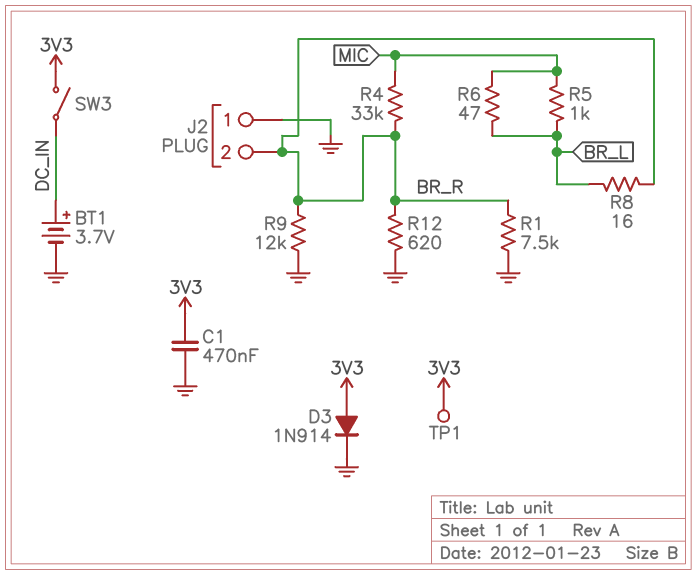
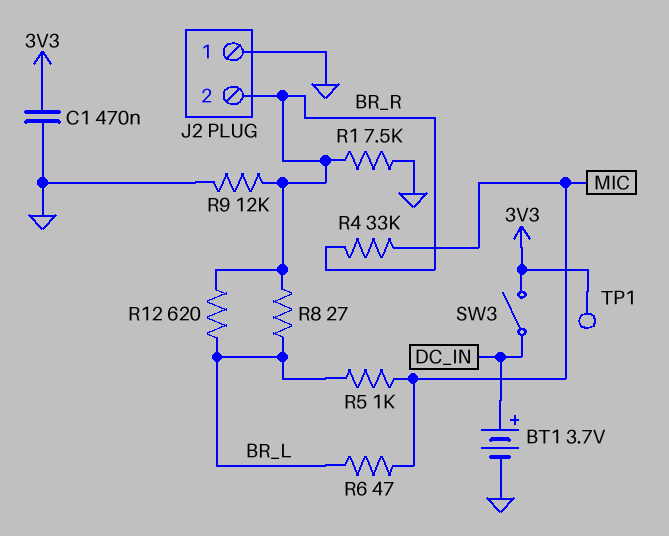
D3: diode 1N914 (A 3V3, K GND) -> none
R8: 16 (BR_L, BR_R) -> 27 (BR_L, BR_R)
R12: 620 (BR_R, GND) -> 620 (BR_L, BR_R)

